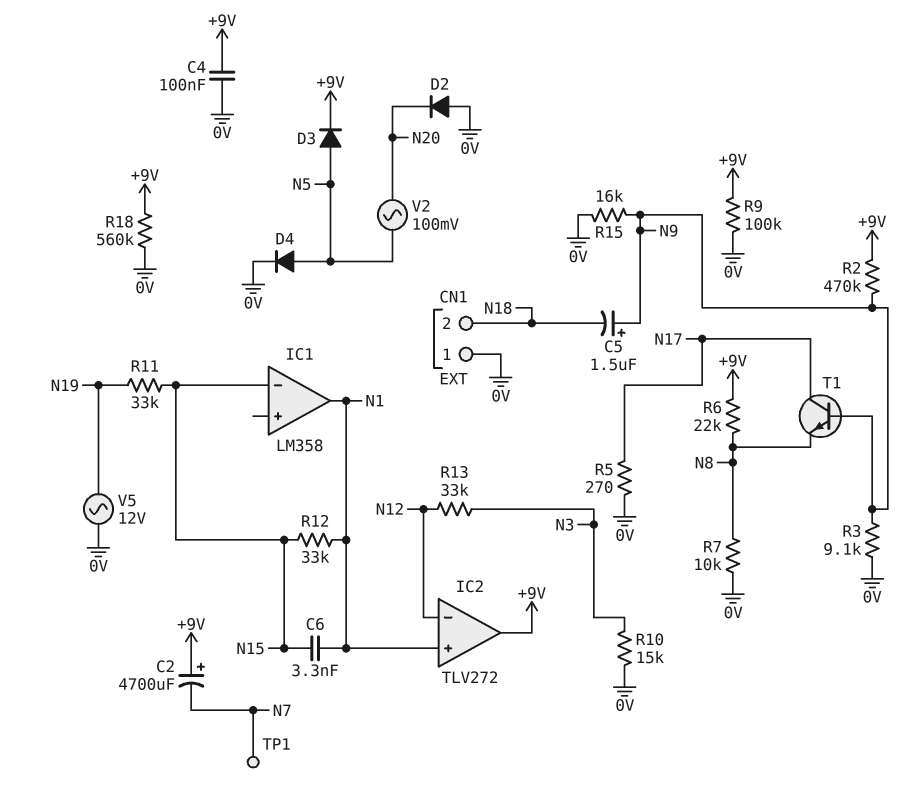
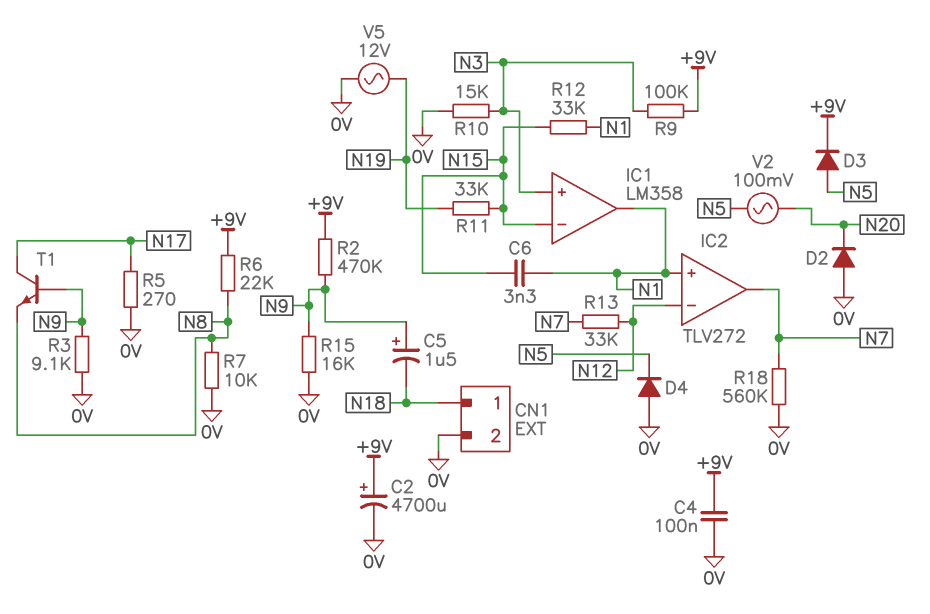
C2: 4700uF (plus +9V, minus N7) -> 4700uF (plus +9V, minus 0V)
CN1 pin 1: 0V -> N18
CN1 pin 2: N18 -> 0V
D4: diode (A N5, K 0V) -> diode (A 0V, K N5)
IC1 pin in+: none -> N3
IC2 pin out: +9V -> N7
R9: 100k (+9V, 0V) -> 100k (+9V, N3)
R13: 33k (N3, N12) -> 33k (N7, N12)
R18: 560k (+9V, 0V) -> 560k (0V, N7)
TP1: test point (N7) -> none

